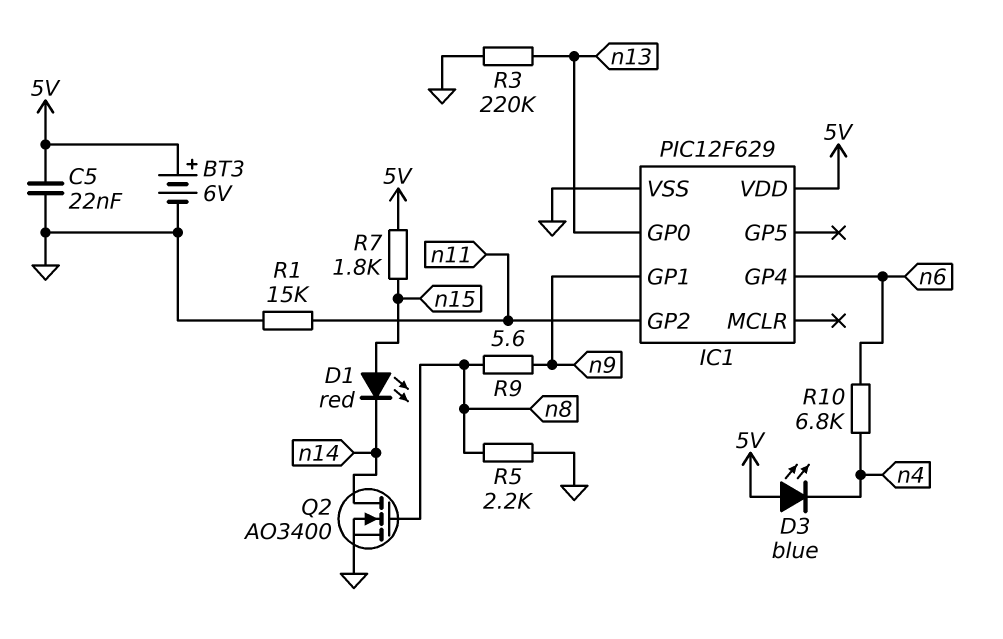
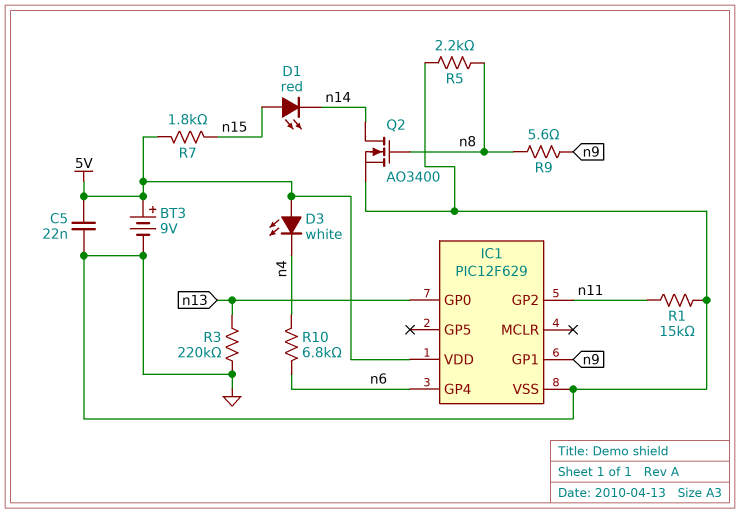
BT3: 6V (plus 5V, minus GND) -> 9V (plus 5V, minus GND)
D3: LED blue (A 5V, K n4) -> LED white (A 5V, K n4)

